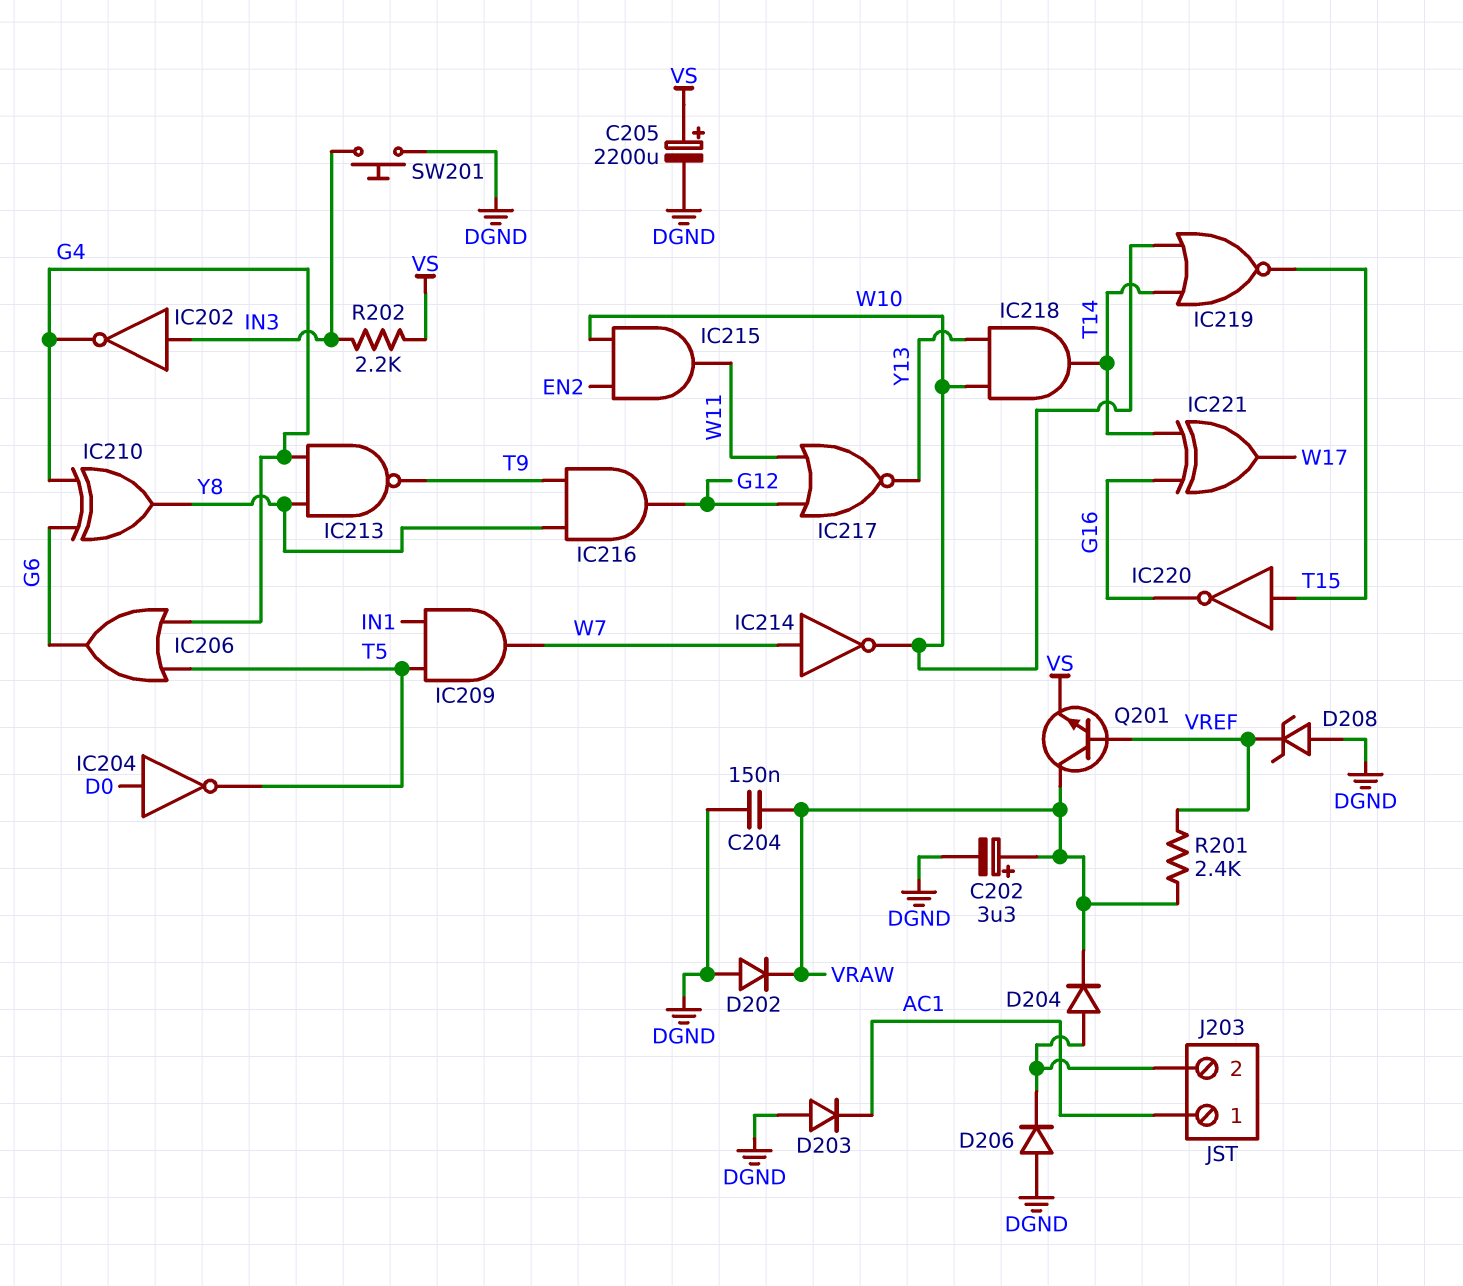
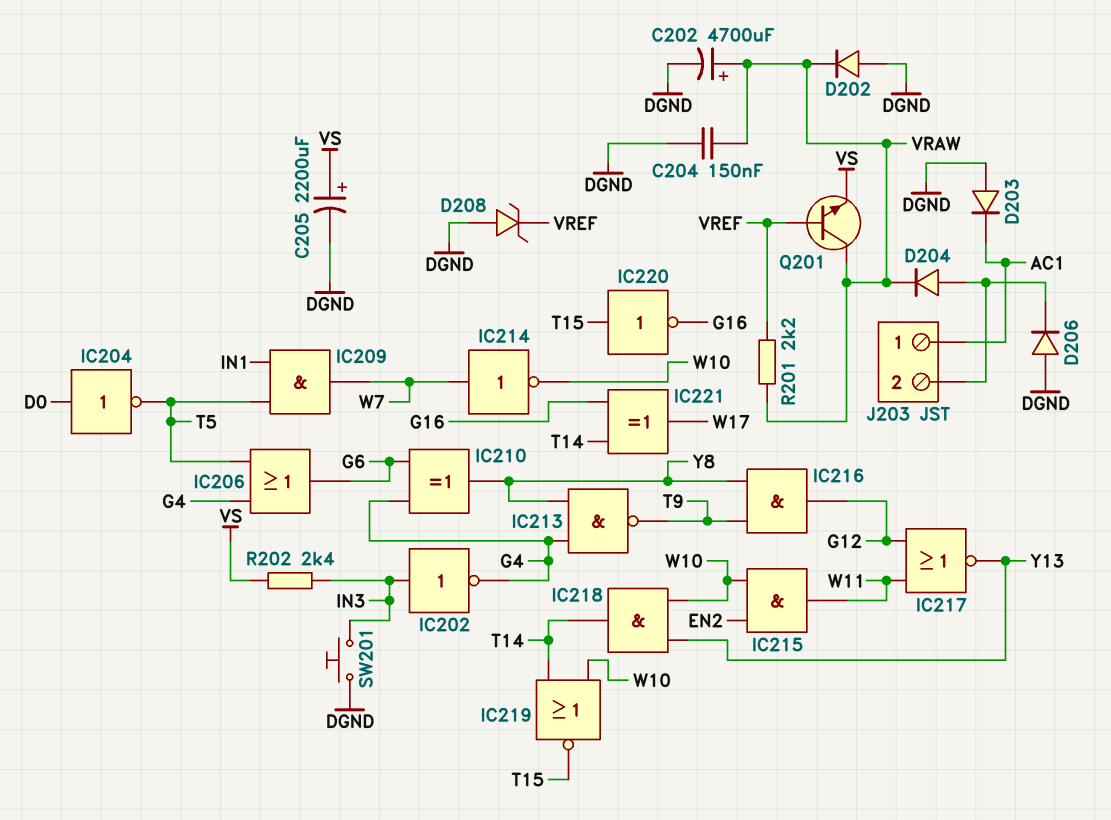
C202: 3.3uF (plus VRAW, minus DGND) -> 4700uF (plus VRAW, minus DGND)
R201: 2.4k (VRAW, VREF) -> 2.2k (VRAW, VREF)
R202: 2.2k (IN3, VS) -> 2.4k (IN3, VS)

